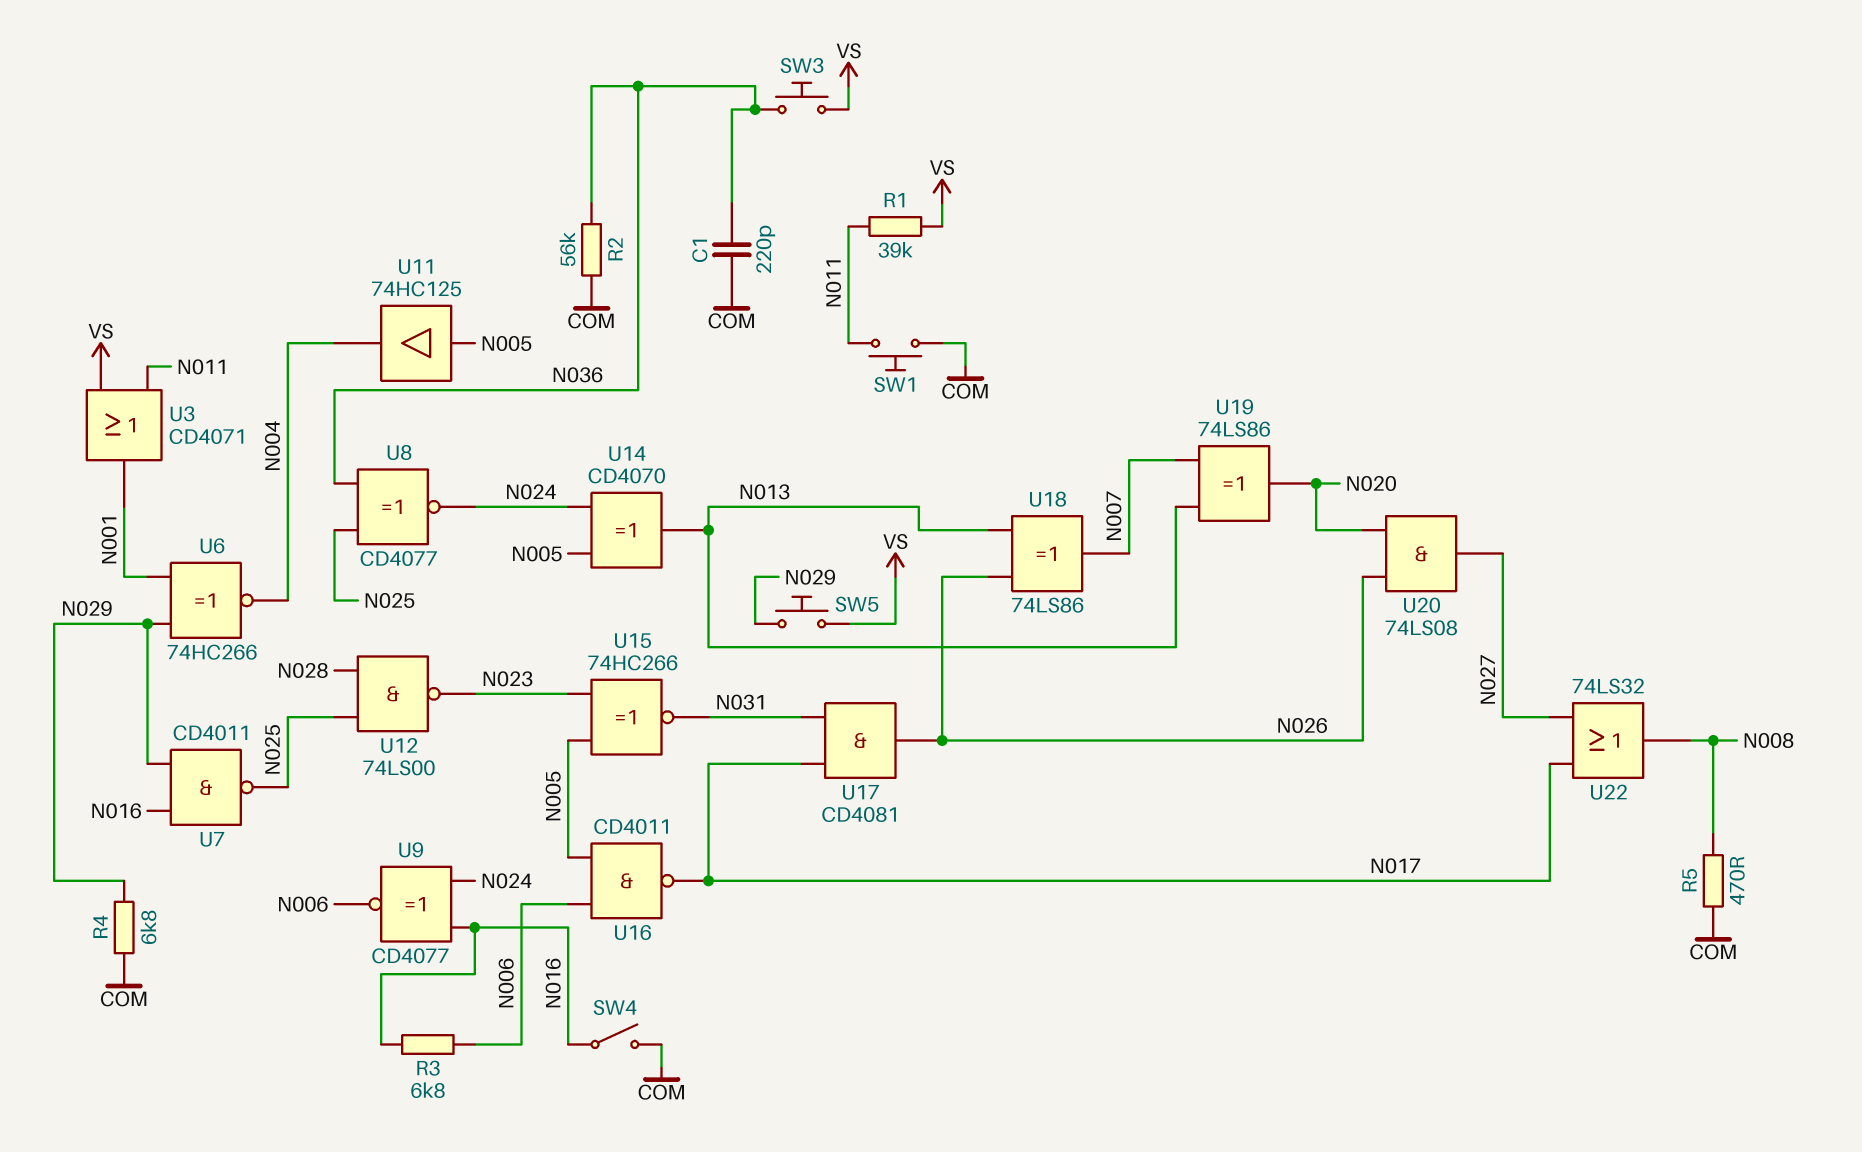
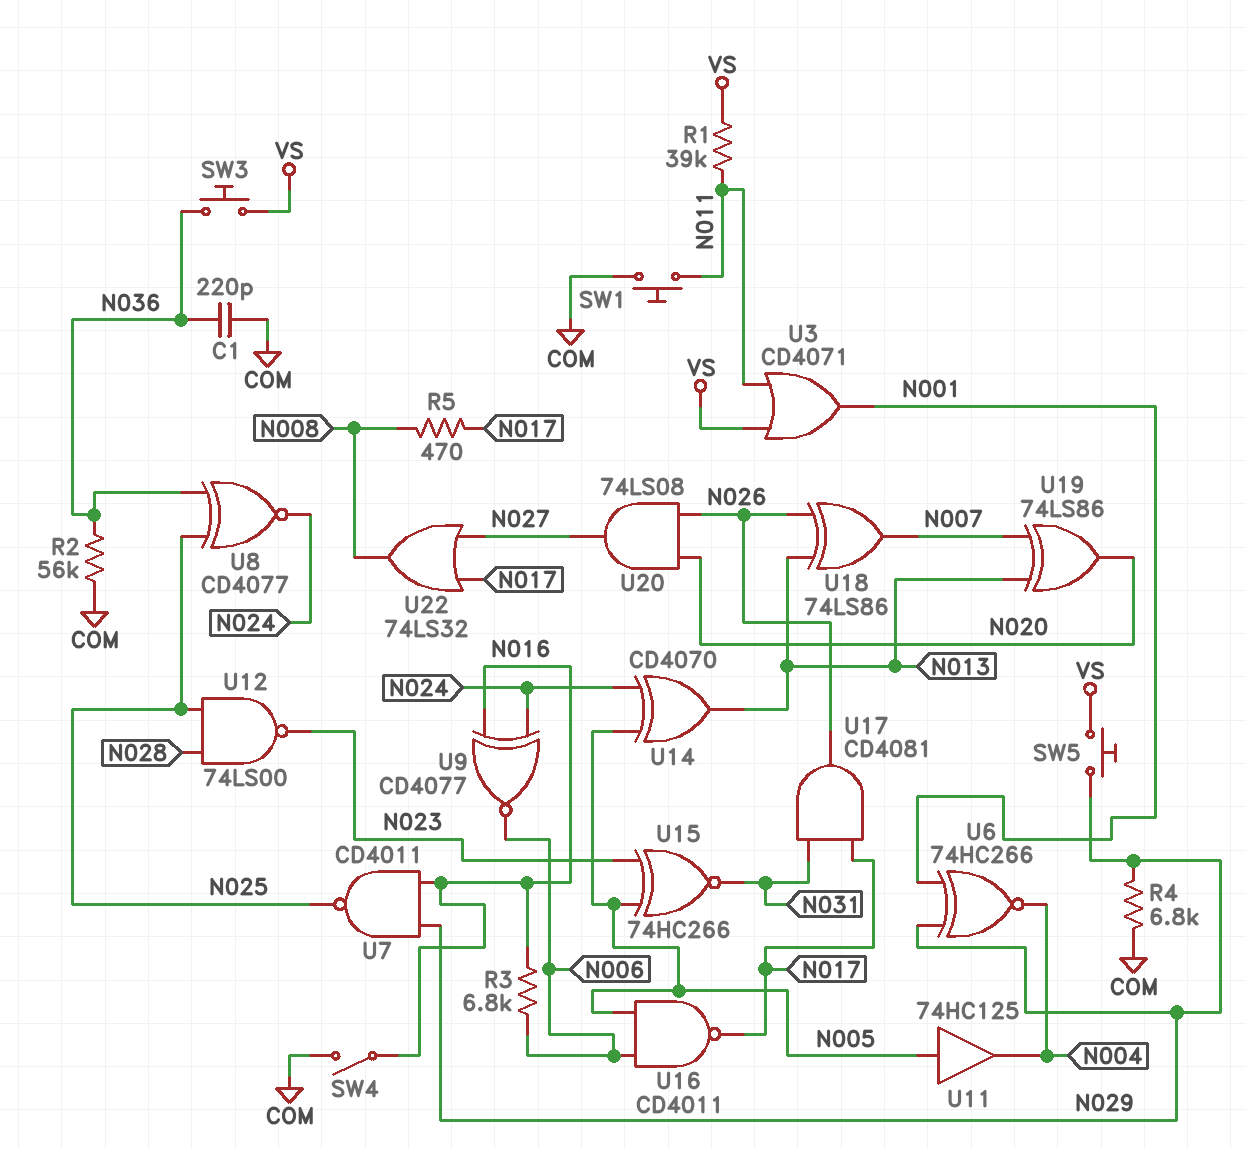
R5: 470 (COM, N008) -> 470 (N008, N017)

